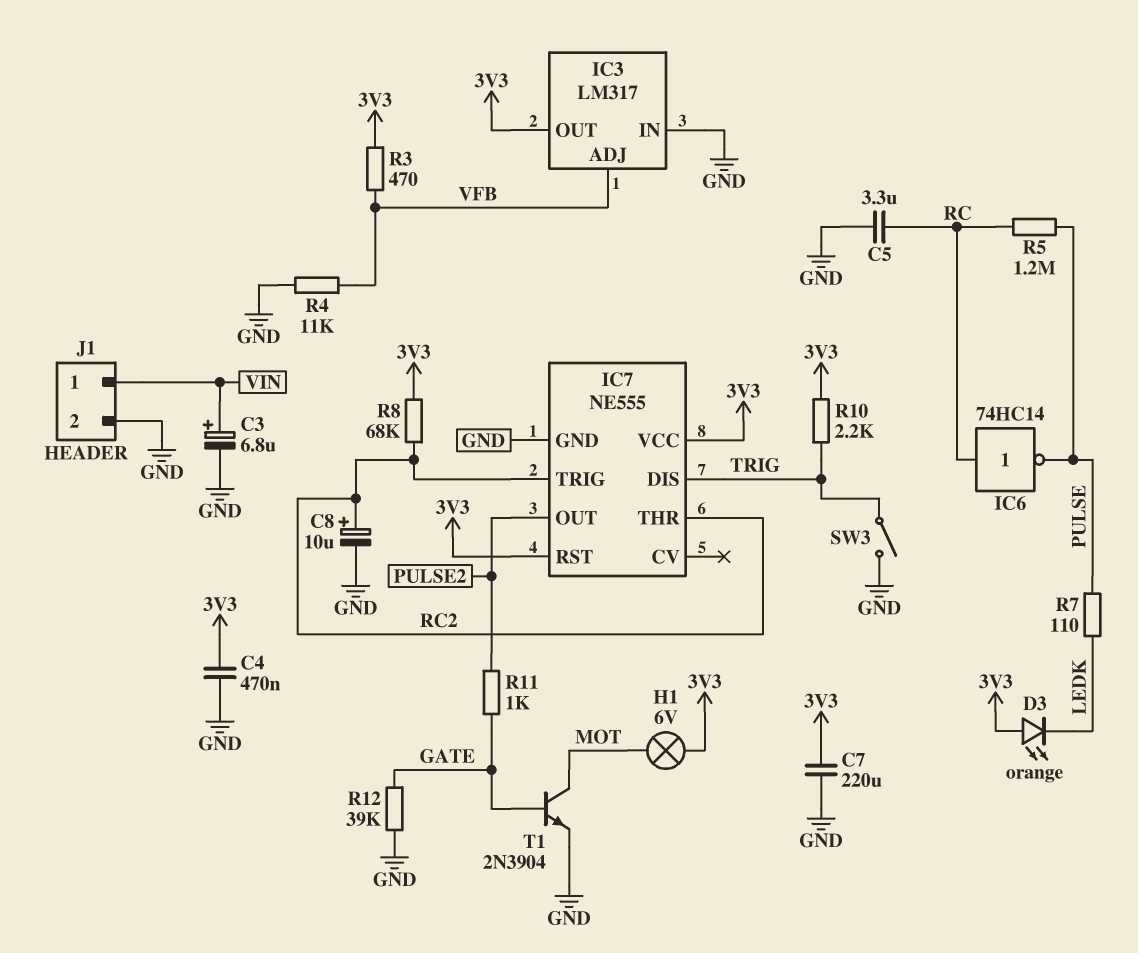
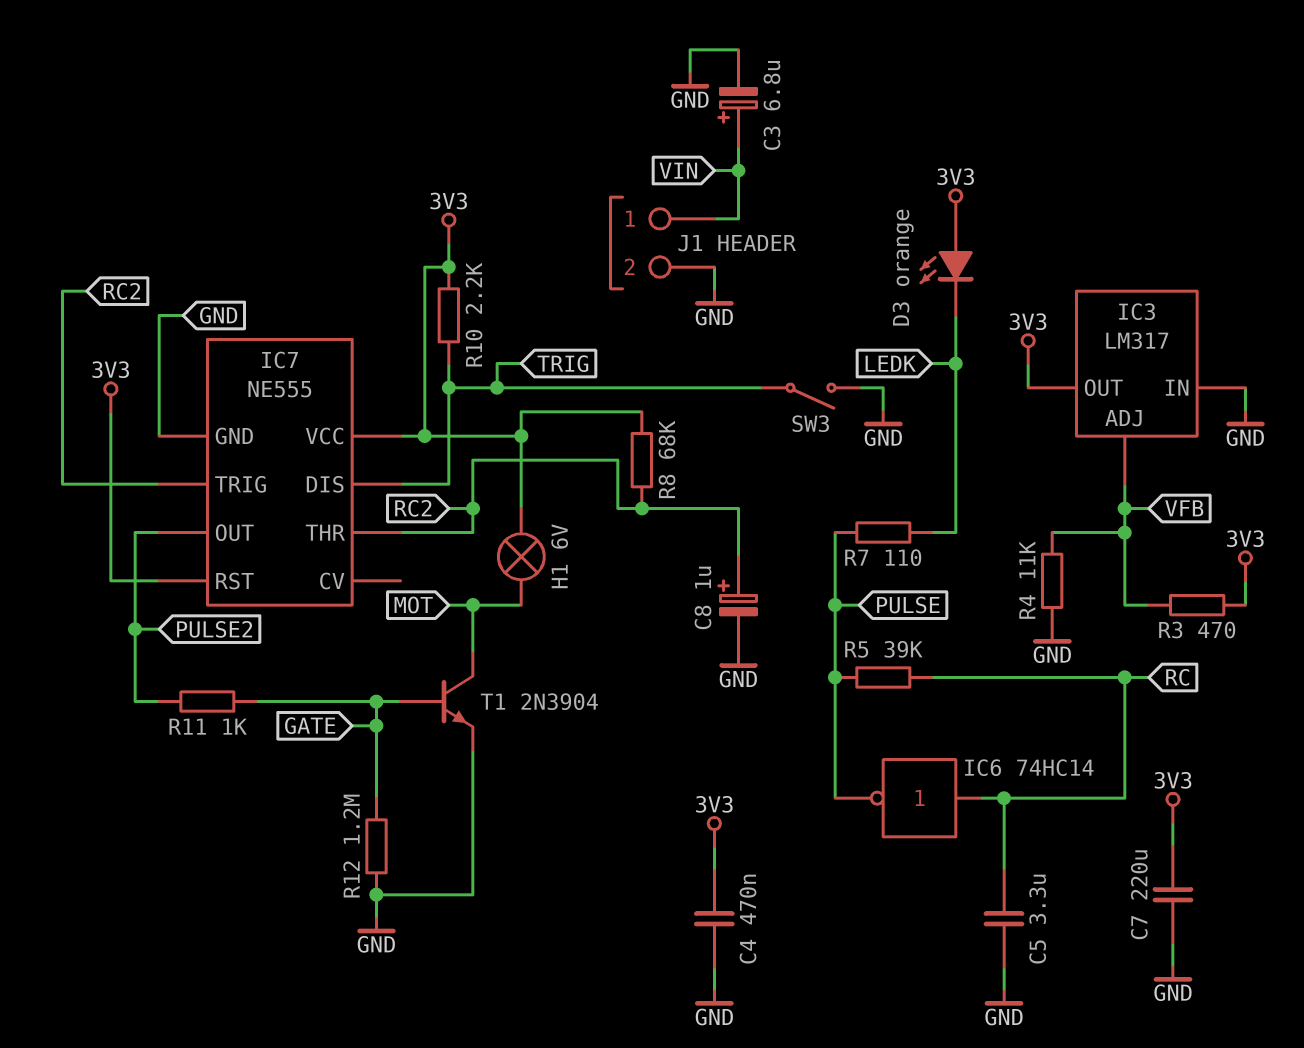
C8: 10uF (plus RC2, minus GND) -> 1uF (plus RC2, minus GND)
R5: 1.2M (PULSE, RC) -> 39k (PULSE, RC)
R12: 39k (GATE, GND) -> 1.2M (GATE, GND)

